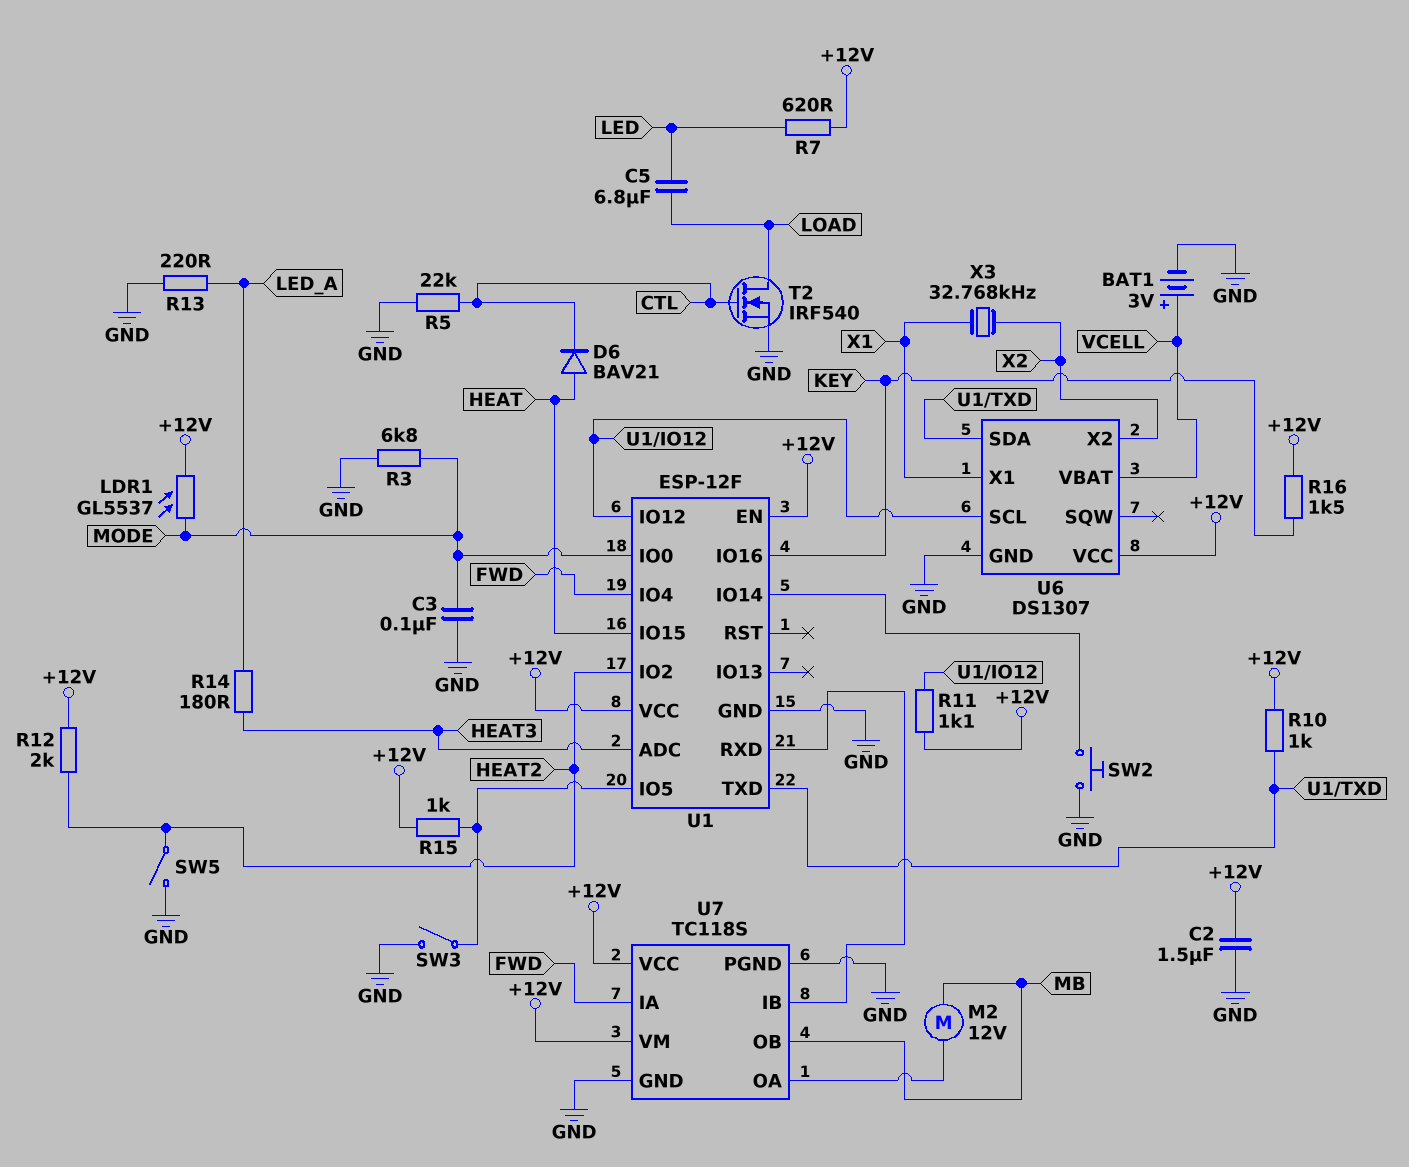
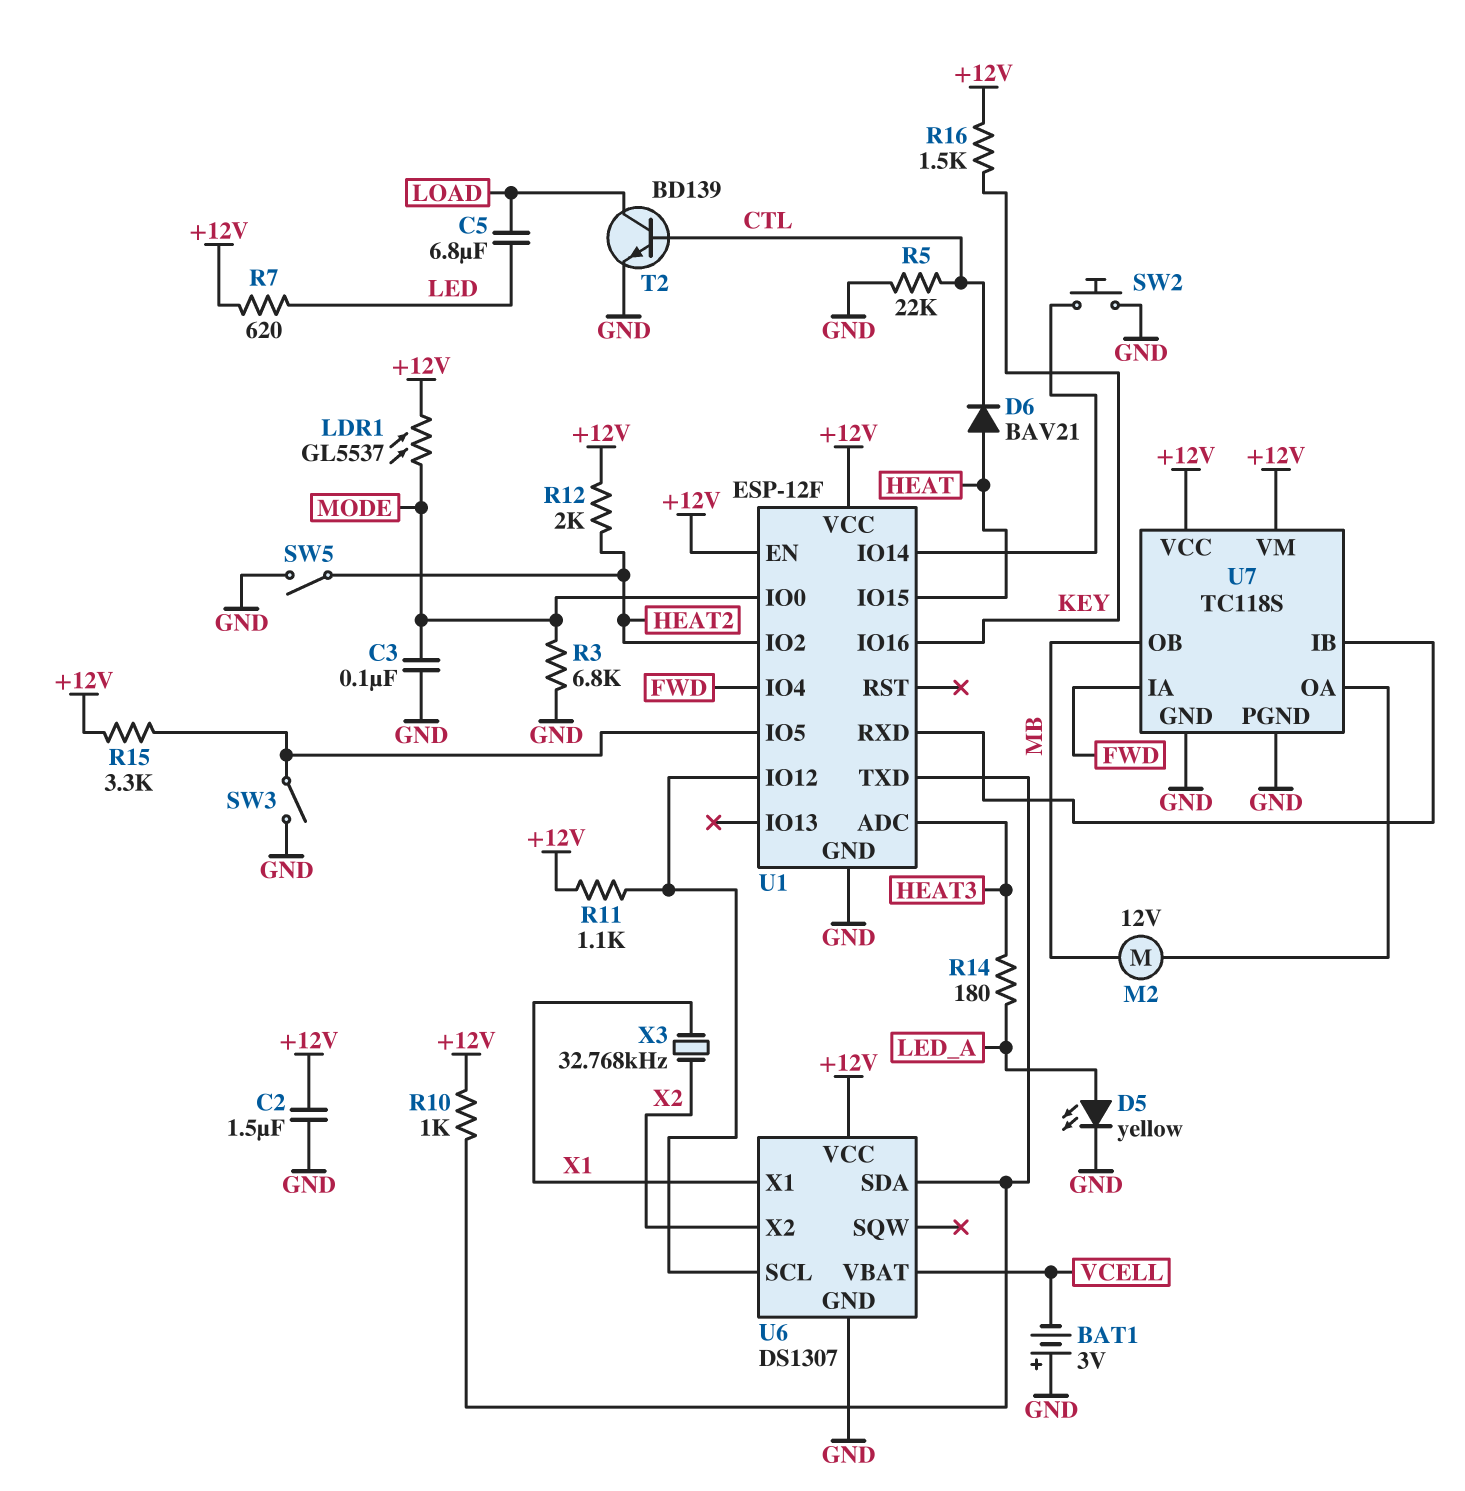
BAT1: 3V (plus VCELL, minus GND) -> 3V (plus GND, minus VCELL)
D5: none -> LED yellow (A LED_A, K GND)
R13: 220 (GND, LED_A) -> none
R15: 1k (+12V, U1/IO5) -> 3.3k (+12V, U1/IO5)
T2: NMOS IRF540 (G CTL, D LOAD, S GND) -> NPN BD139 (B CTL, C LOAD, E GND)

